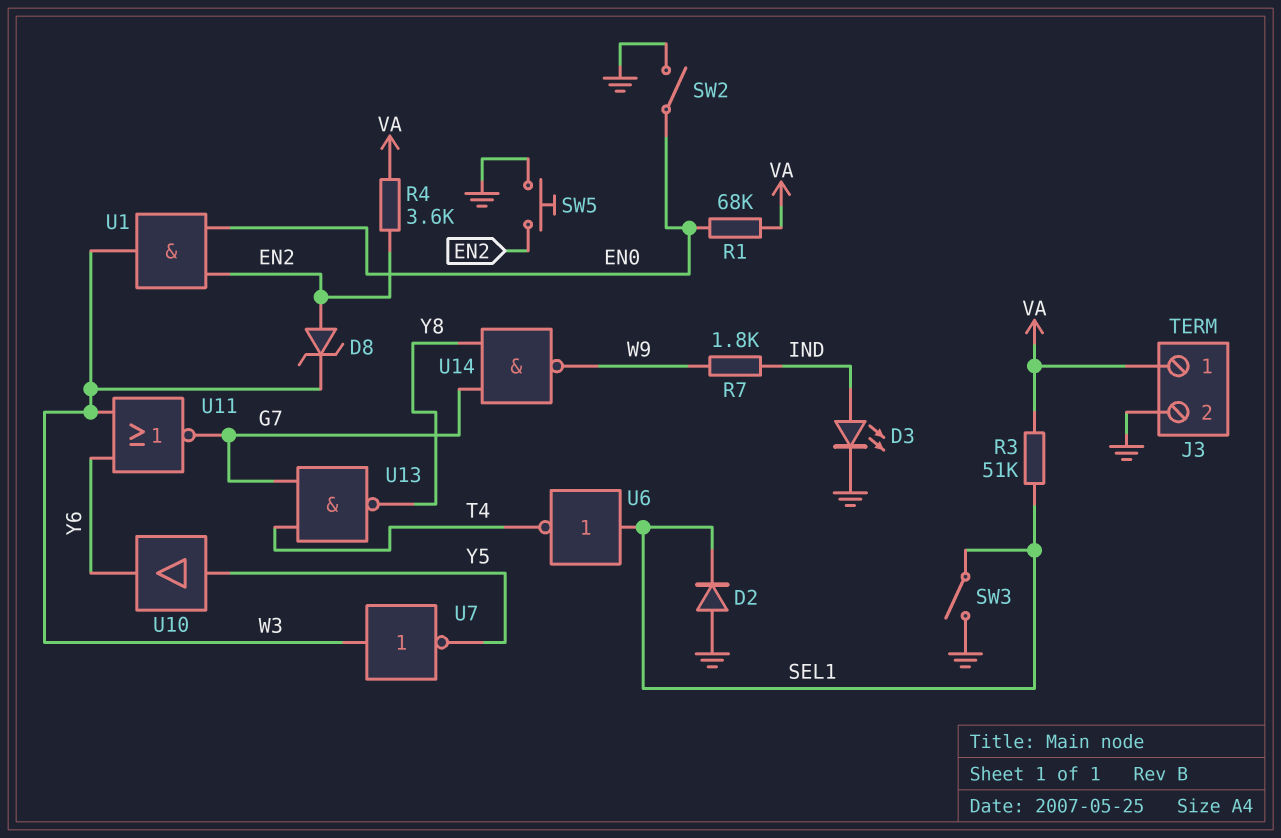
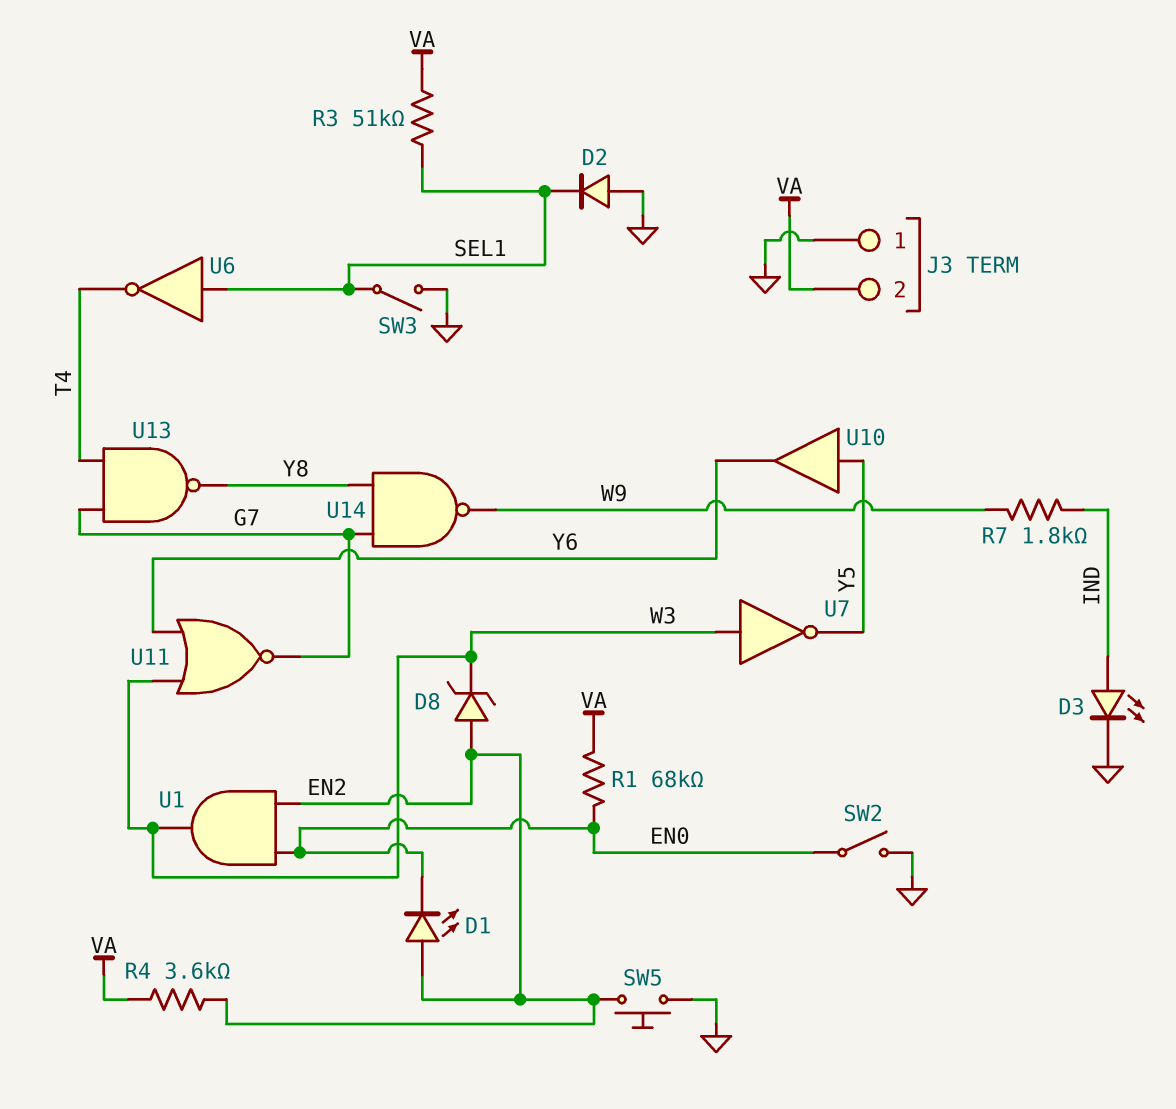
D1: none -> LED (A EN2, K EN0)
J3 pin 1: VA -> GND
J3 pin 2: GND -> VA

